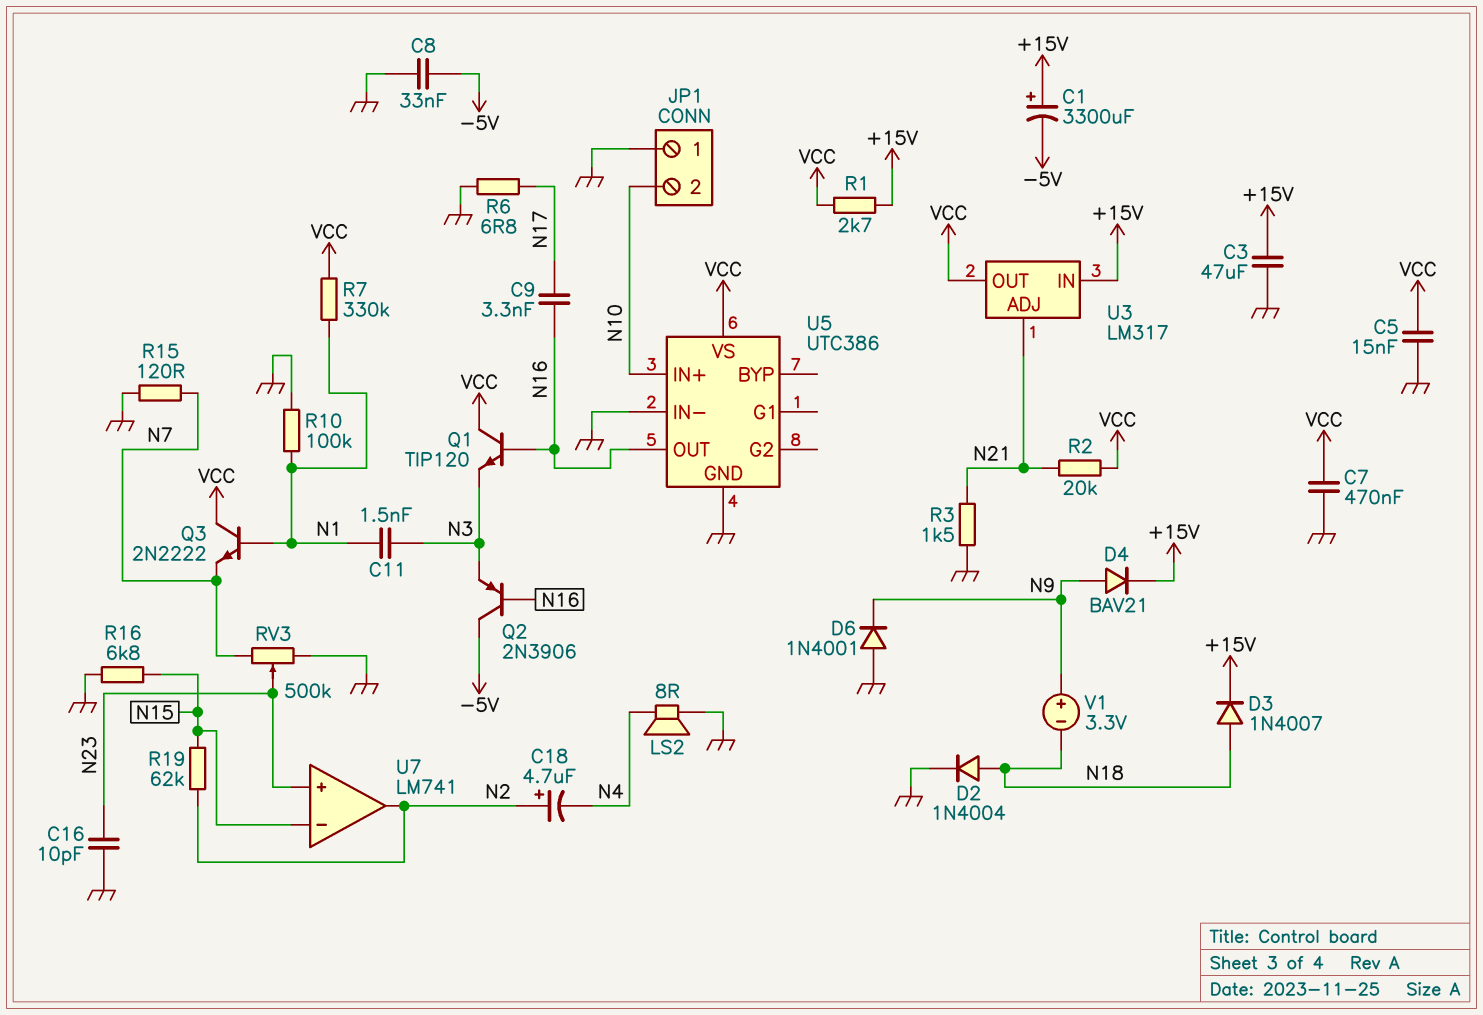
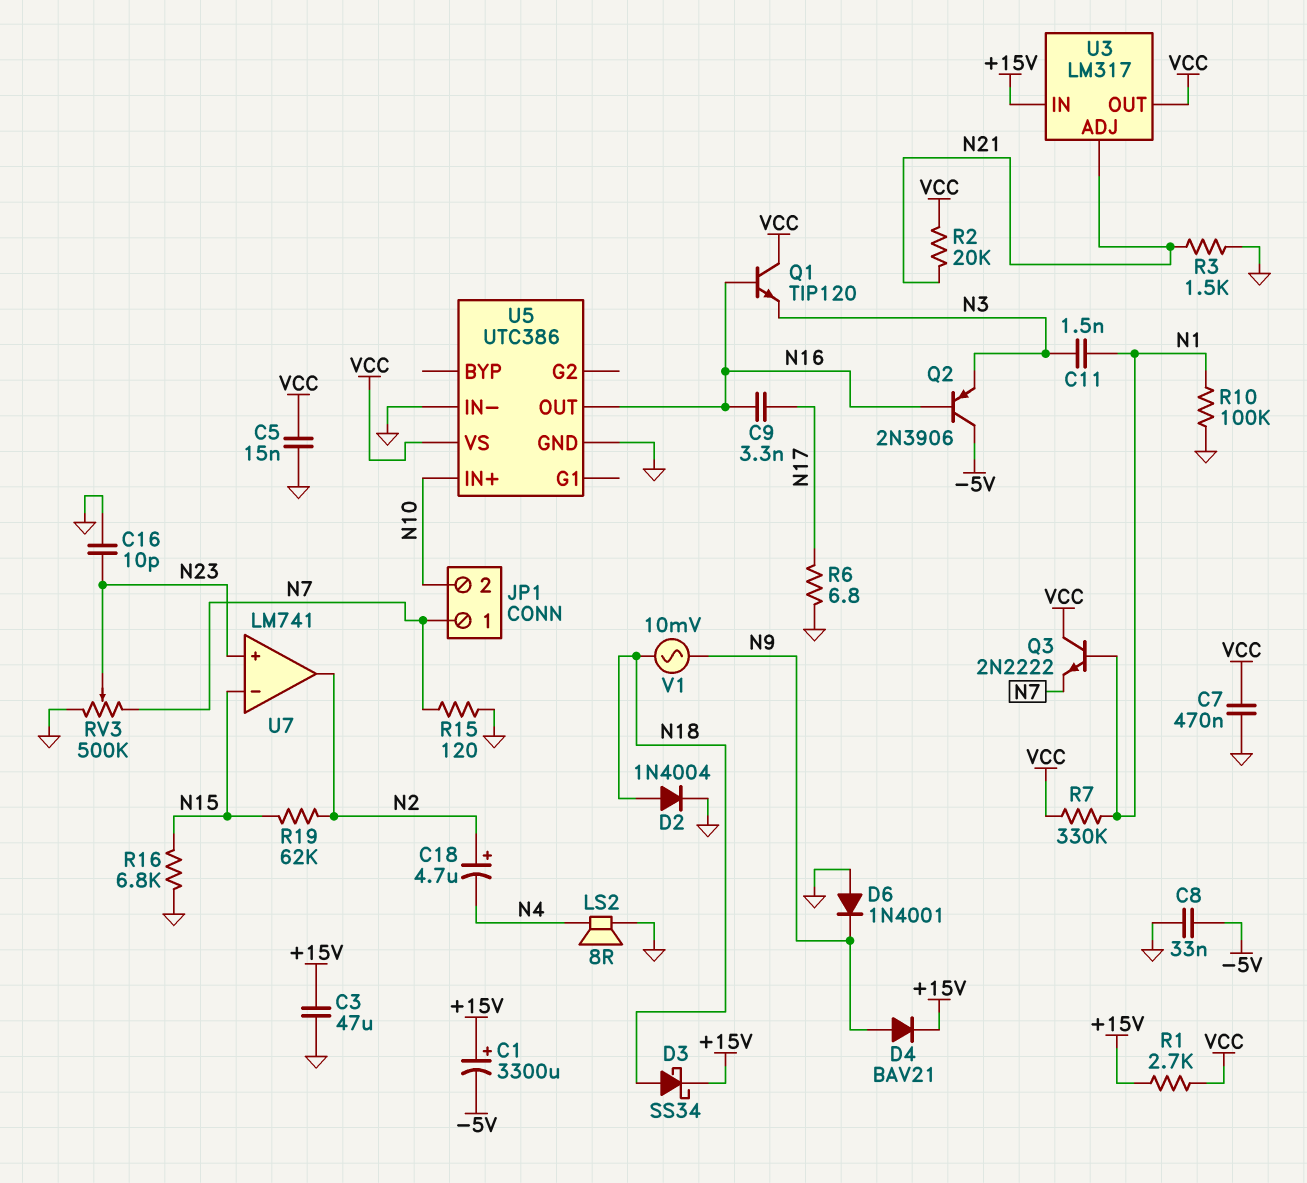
D3: diode 1N4007 (A N18, K +15V) -> schottky SS34 (A N18, K +15V)
JP1 pin 1: GND -> N7
V1: 3.3V (plus N9, minus N18) -> AC 10mV (N9, N18)

